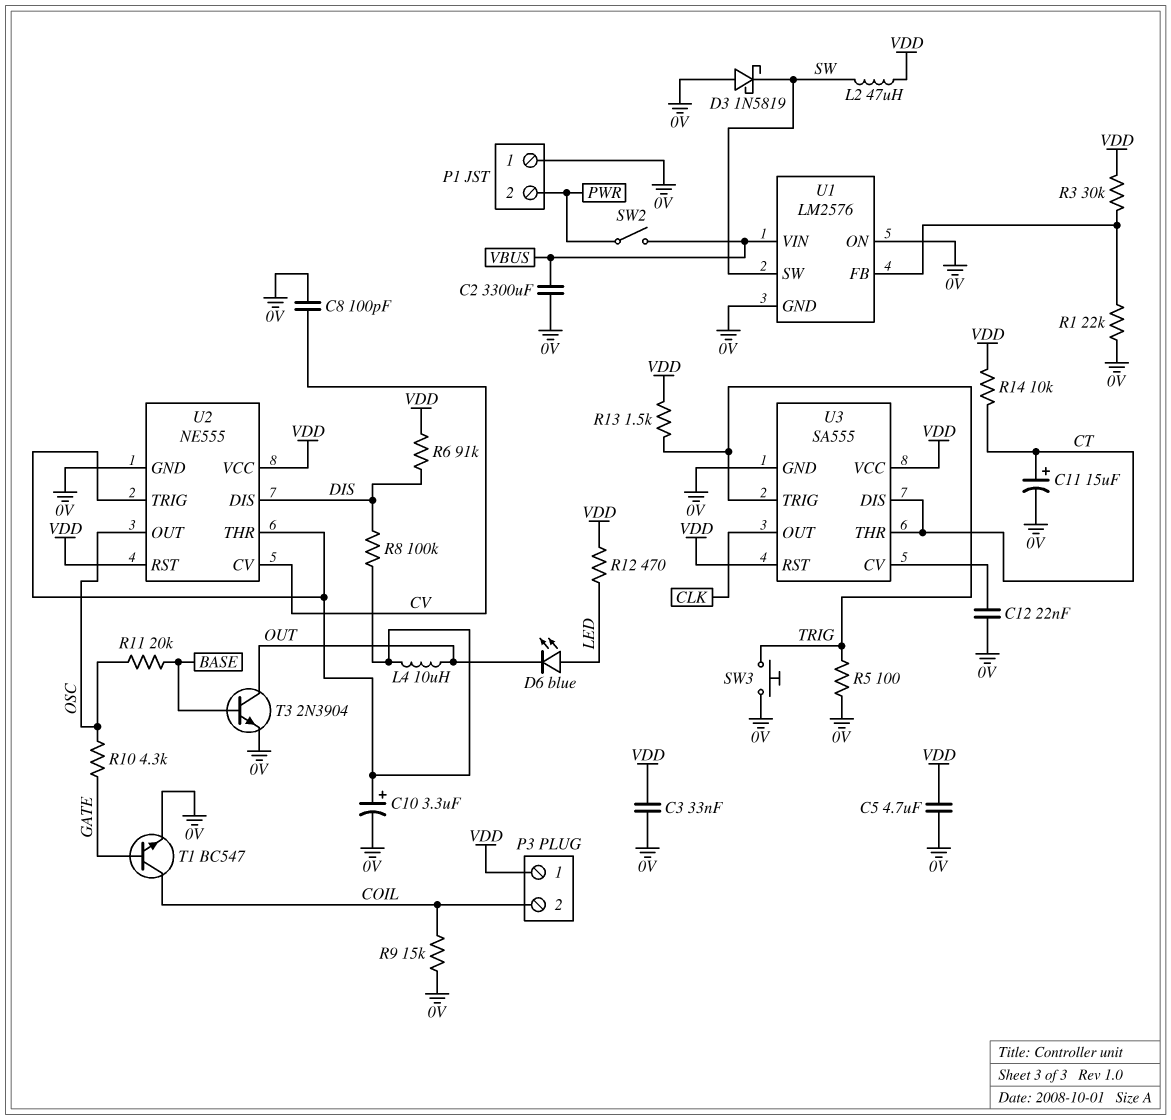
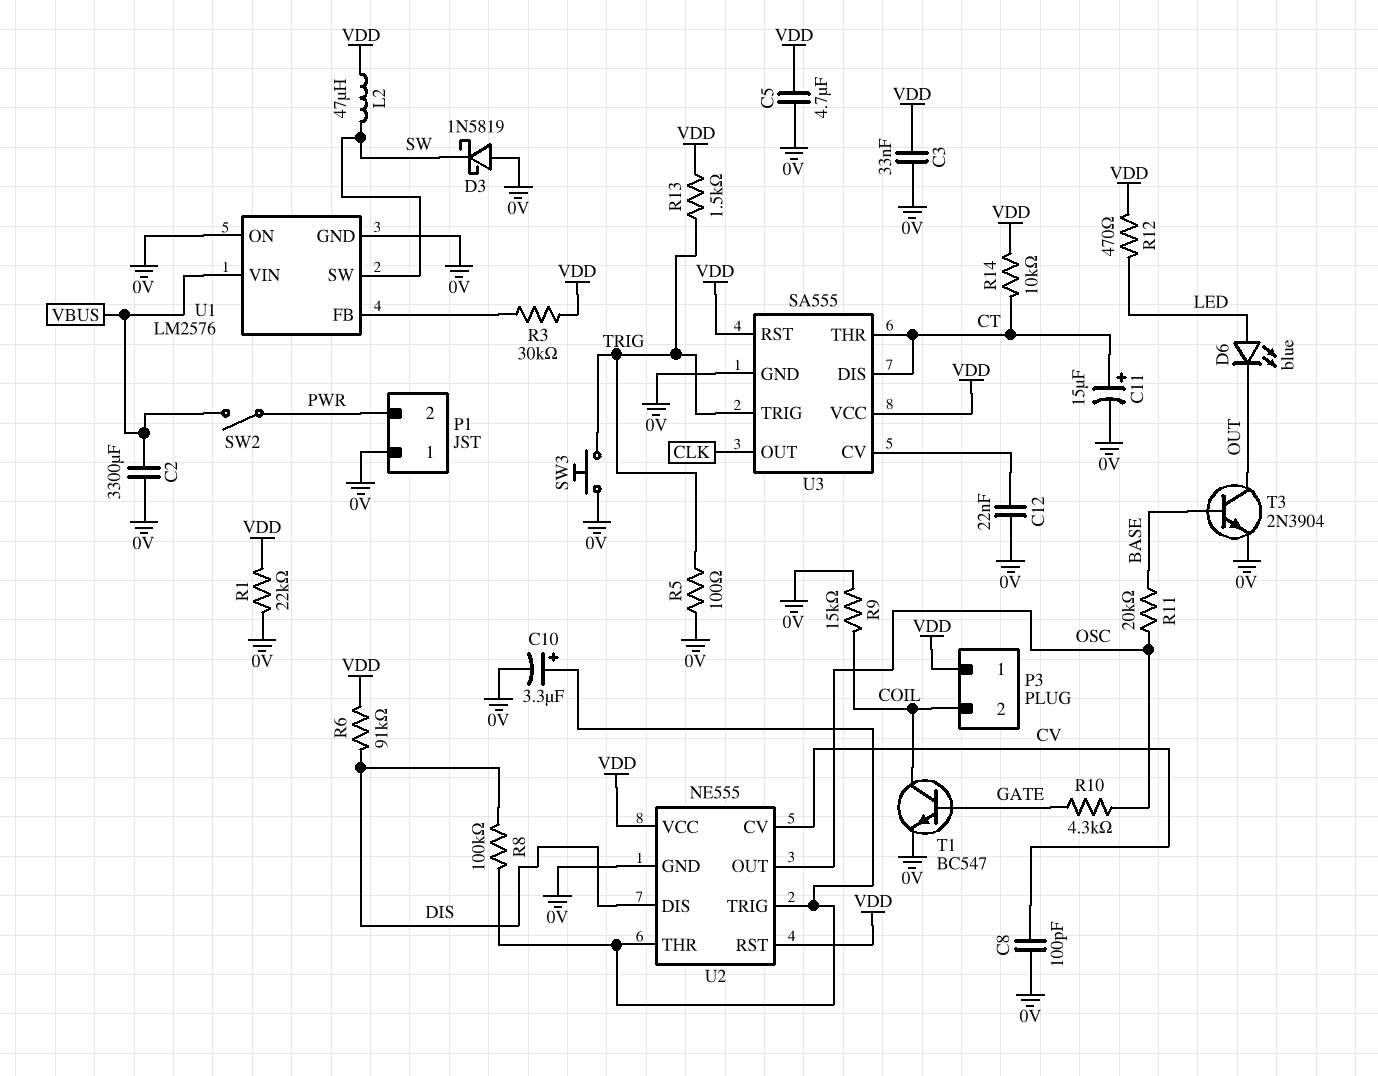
L4: 10uH (OUT, U2/THR) -> none
R1: 22k (0V, U1/FB) -> 22k (0V, VDD)

